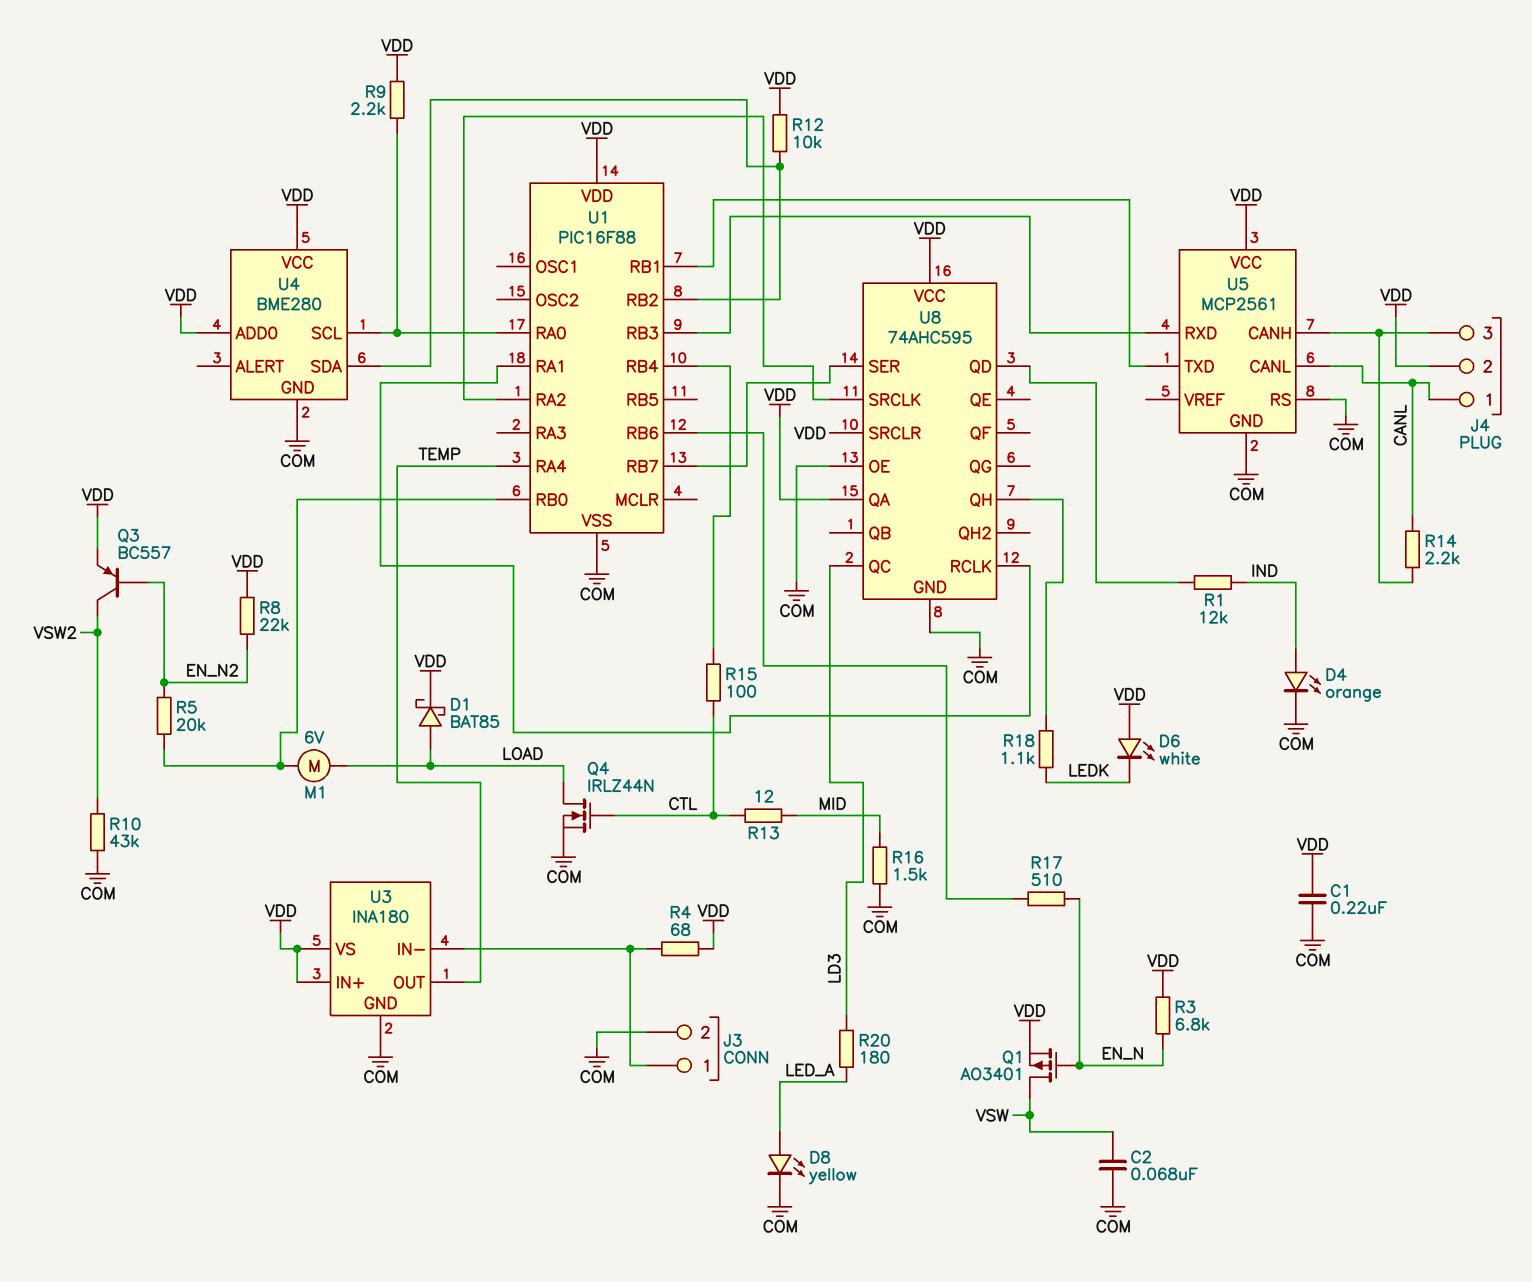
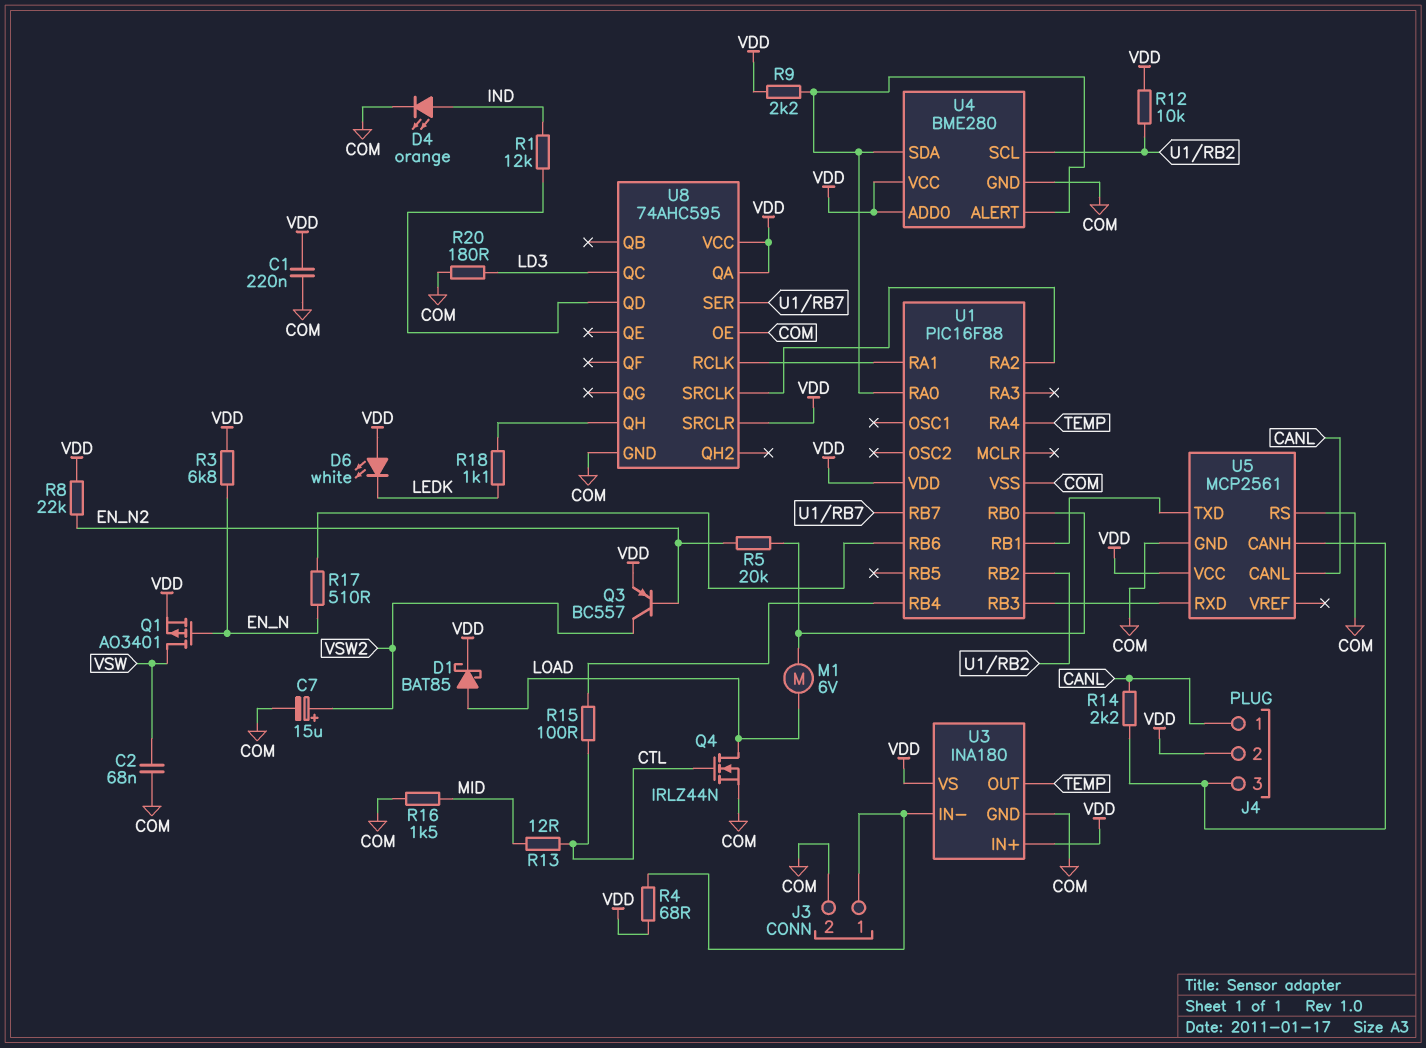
C7: none -> 15uF (plus VSW2, minus COM)
D8: LED yellow (A LED_A, K COM) -> none
R10: 43k (COM, VSW2) -> none
R20: 180 (LD3, LED_A) -> 180 (COM, LD3)
U4 pin ALERT: none -> U1/RA0
U4 pin SCL: U1/RA0 -> U1/RB2
U4 pin SDA: U1/RB2 -> U1/RA0

